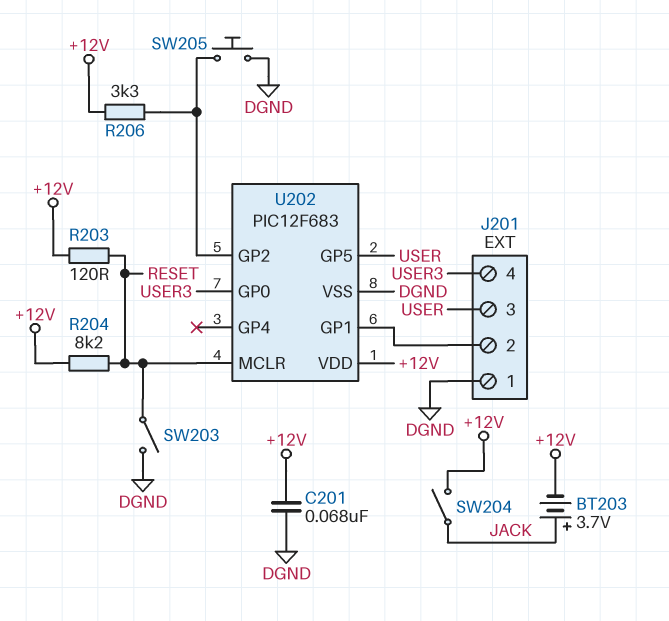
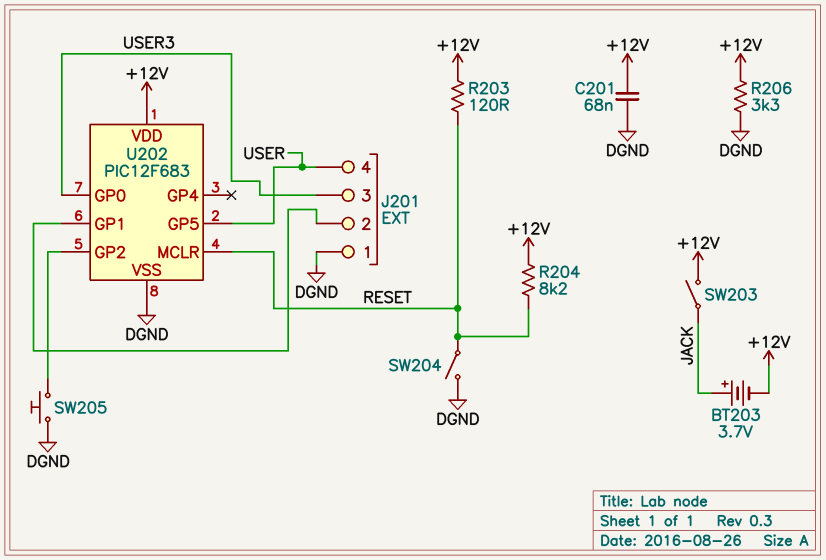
J201 pin 3: USER -> USER3
J201 pin 4: USER3 -> USER
R206: 3.3k (+12V, U202/GP2) -> 3.3k (+12V, DGND)
SW203: switch (DGND, RESET) -> switch (+12V, JACK)
SW204: switch (+12V, JACK) -> switch (DGND, RESET)

